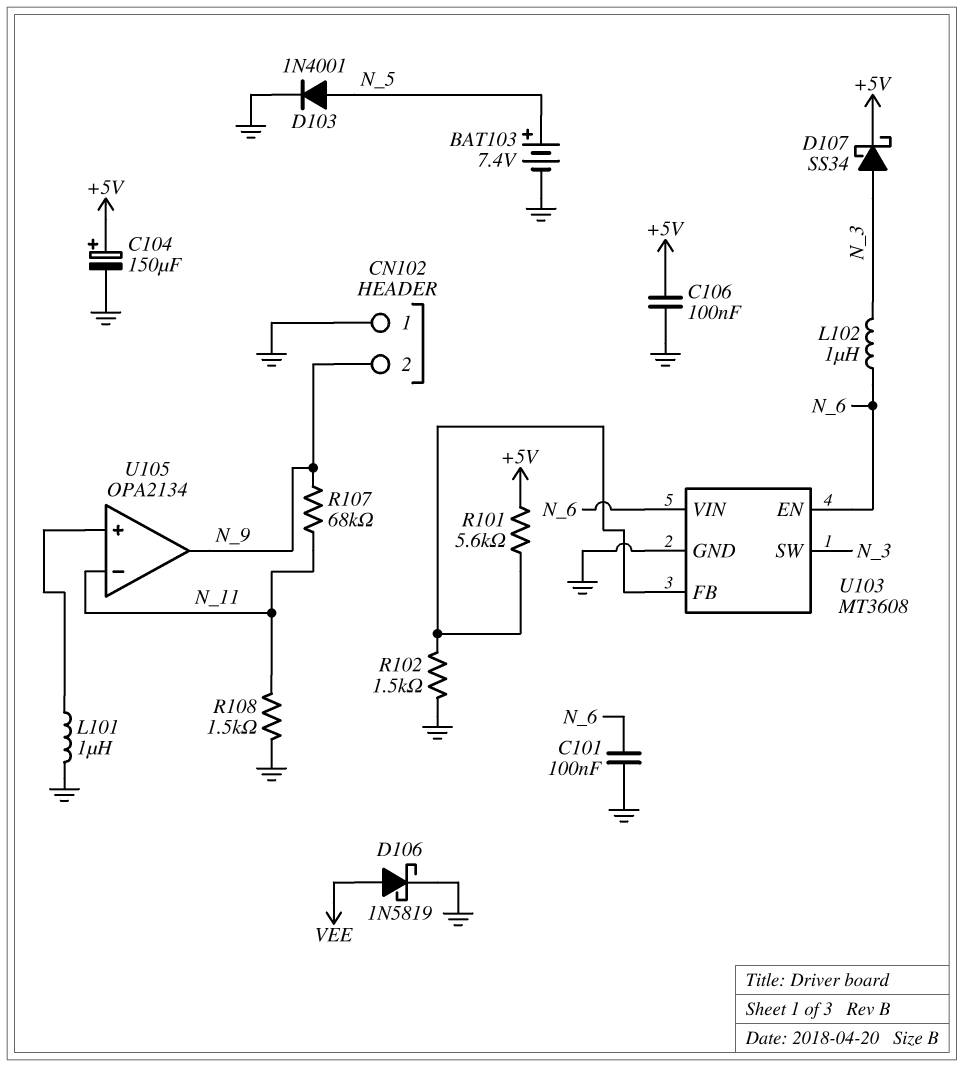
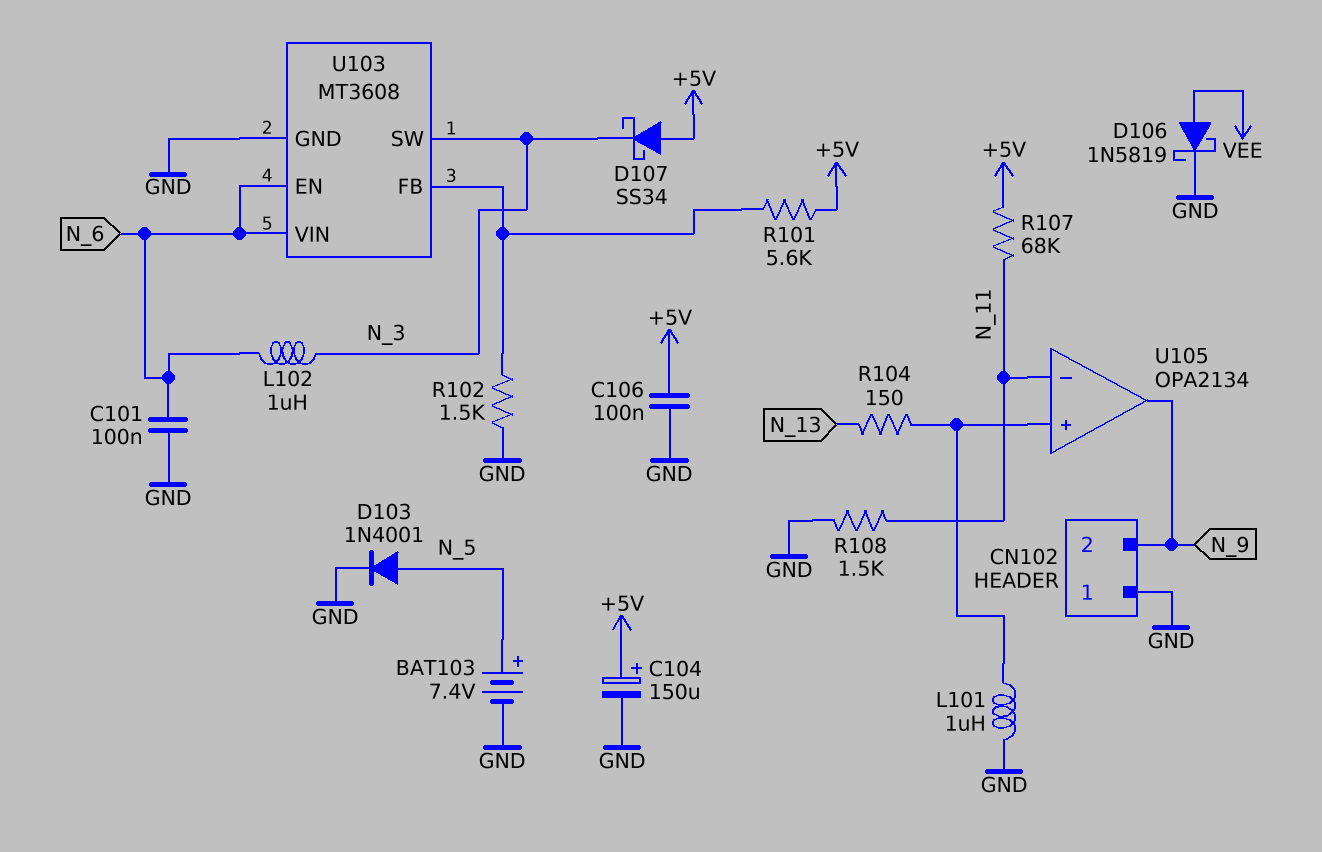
D107: schottky SS34 (A N_3, K +5V) -> schottky SS34 (A +5V, K N_3)
R104: none -> 150 (N_13, U105/in+)
R107: 68k (N_9, N_11) -> 68k (+5V, N_11)

